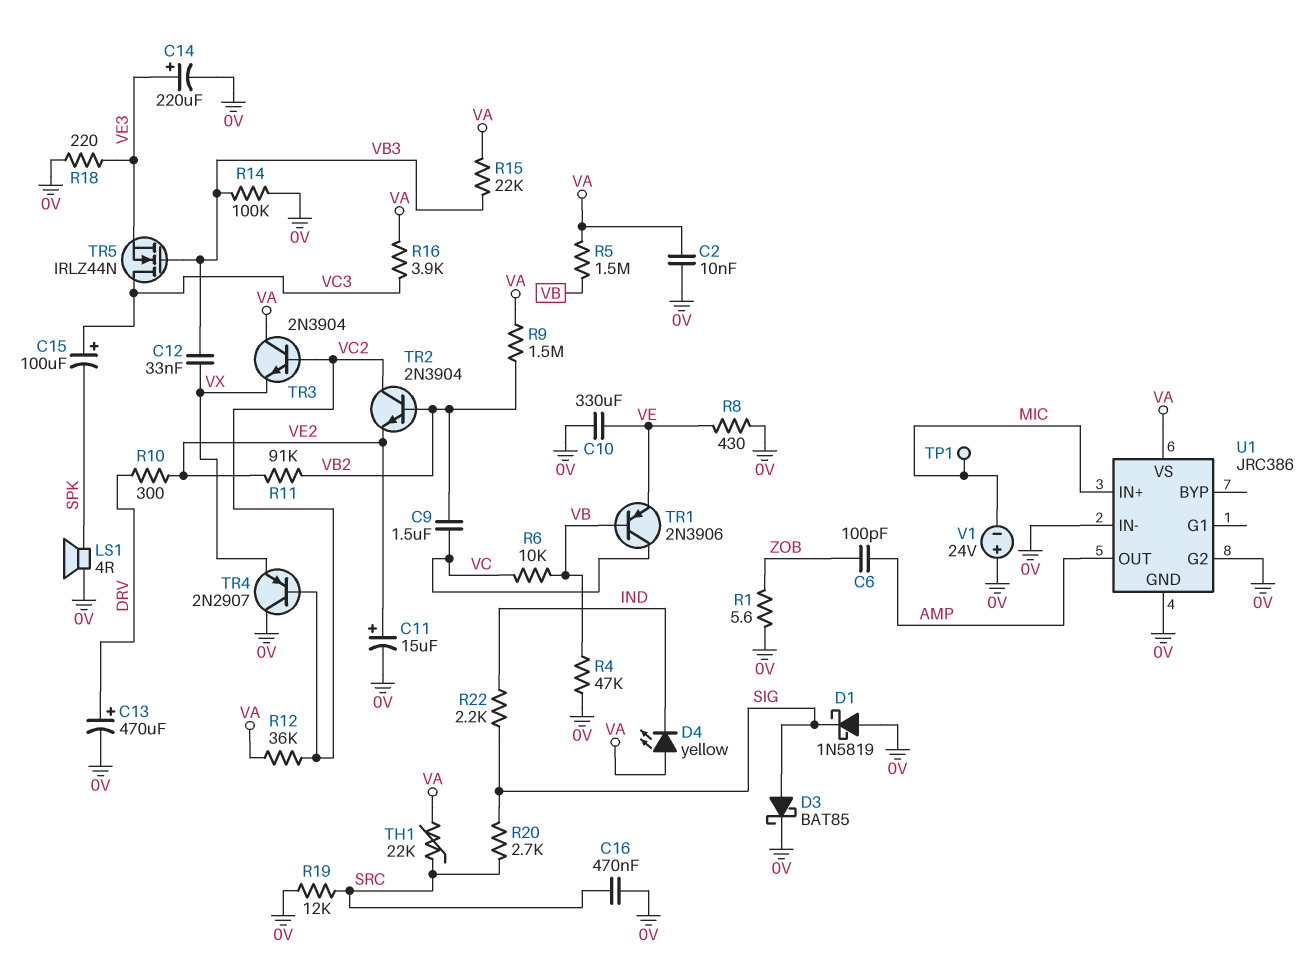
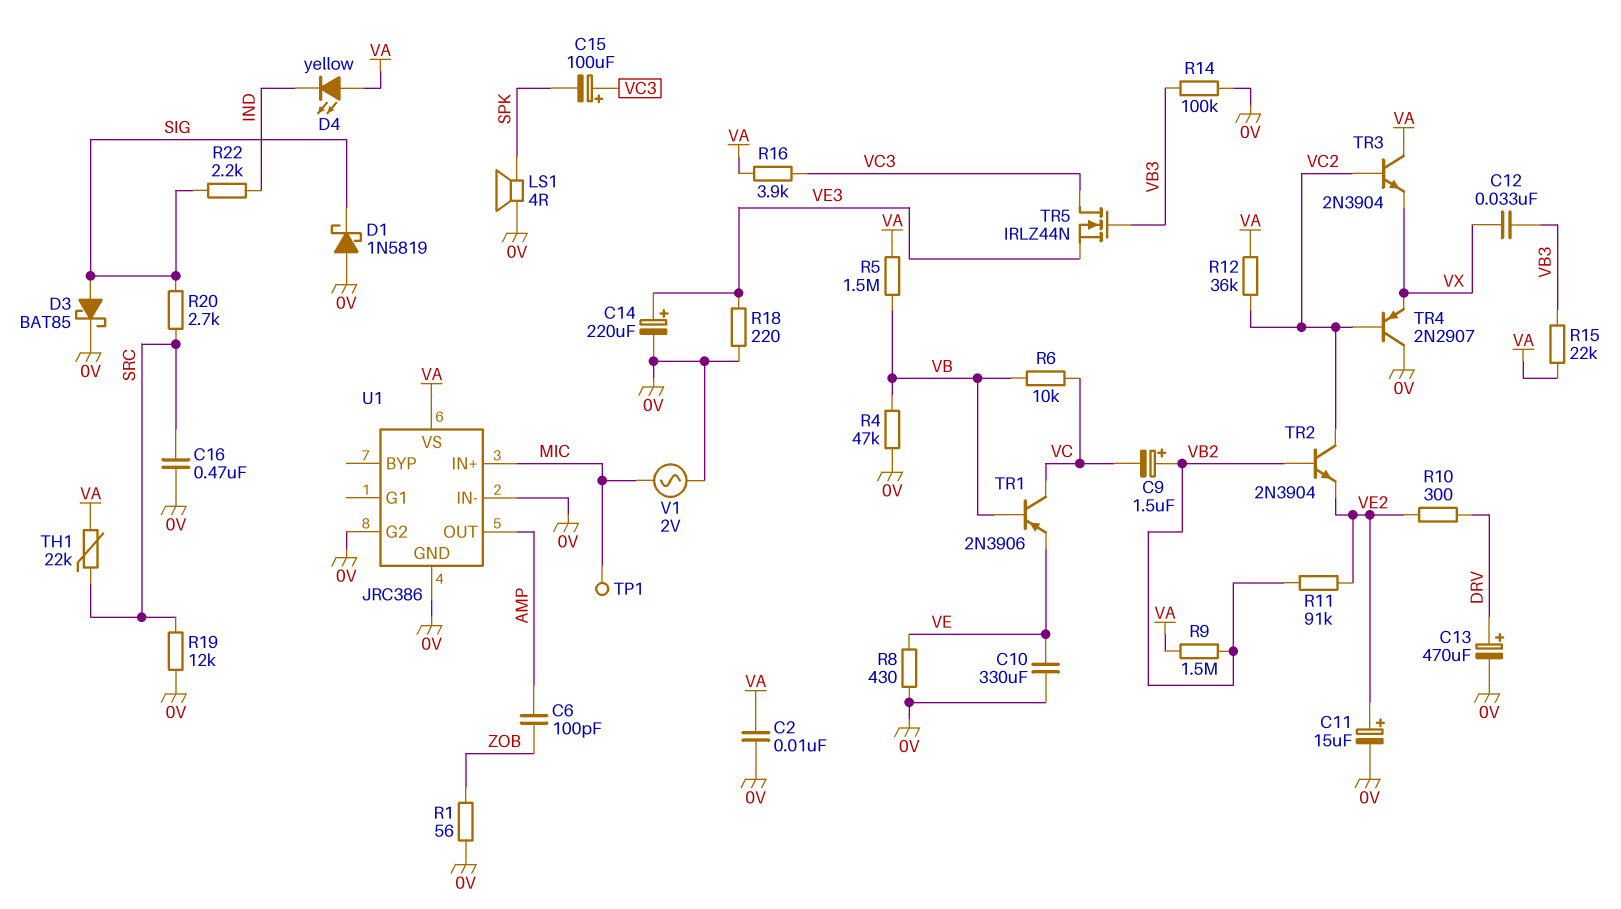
C9: 1.5uF (VB2, VC) -> 1.5uF (plus VB2, minus VC)
R1: 5.6 (0V, ZOB) -> 56 (0V, ZOB)
V1: 24V (plus 0V, minus MIC) -> AC 2V (0V, MIC)

